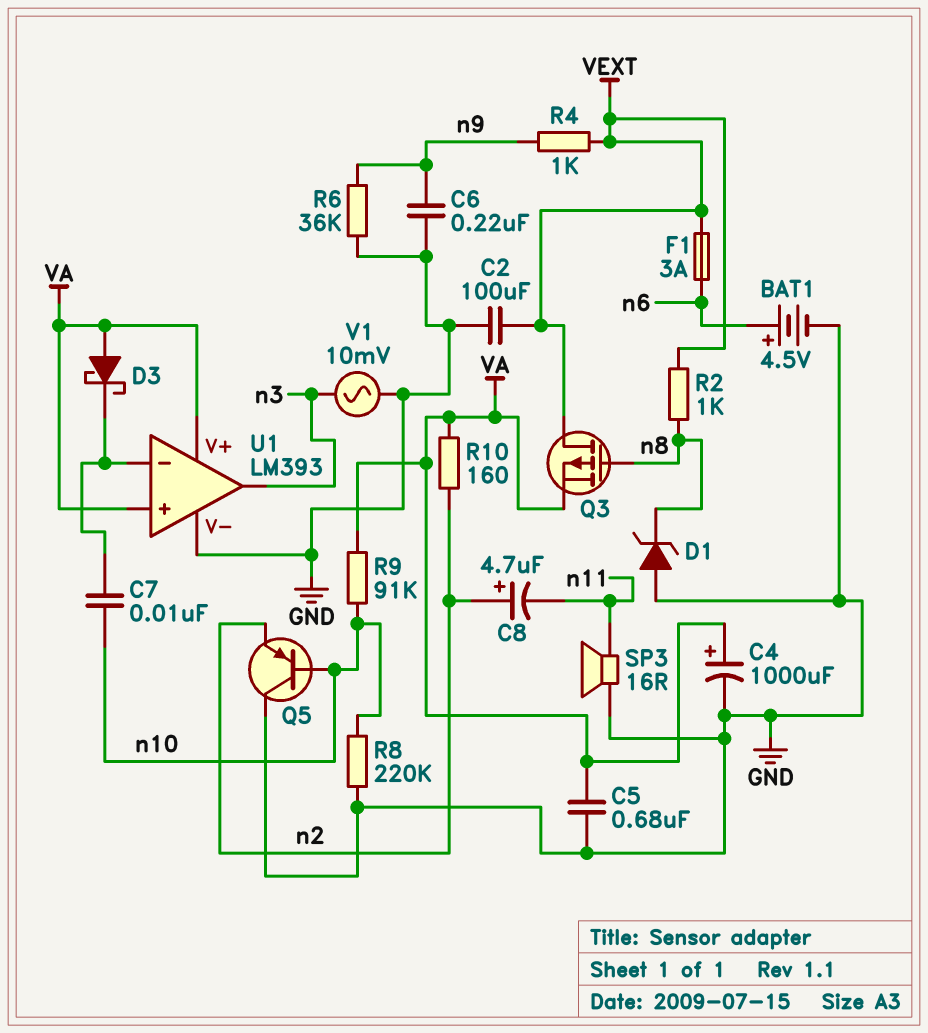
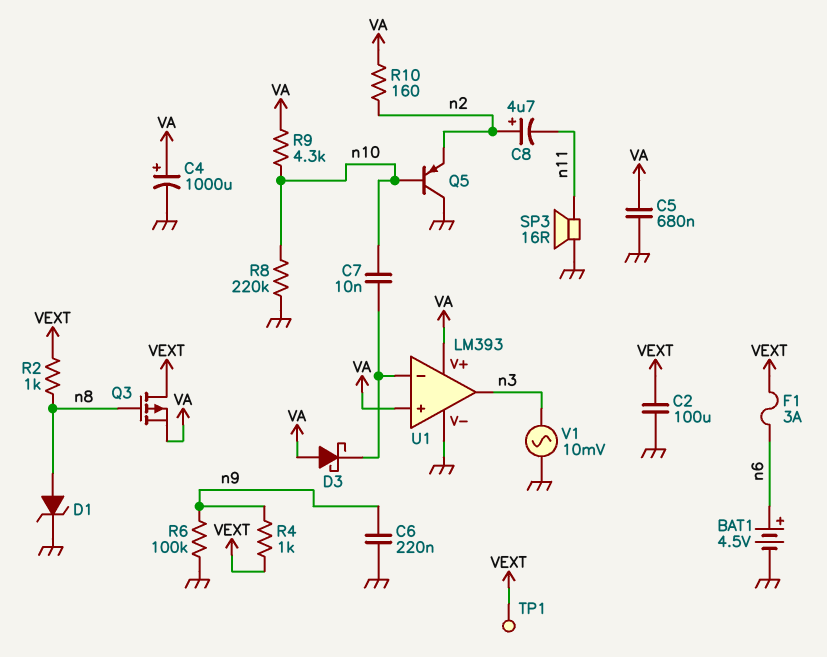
D1: zener (A GND, K n8) -> zener (A n8, K GND)
R6: 36k (GND, n9) -> 100k (GND, n9)
R9: 91k (VA, n10) -> 4.3k (VA, n10)
TP1: none -> test point (VEXT)

